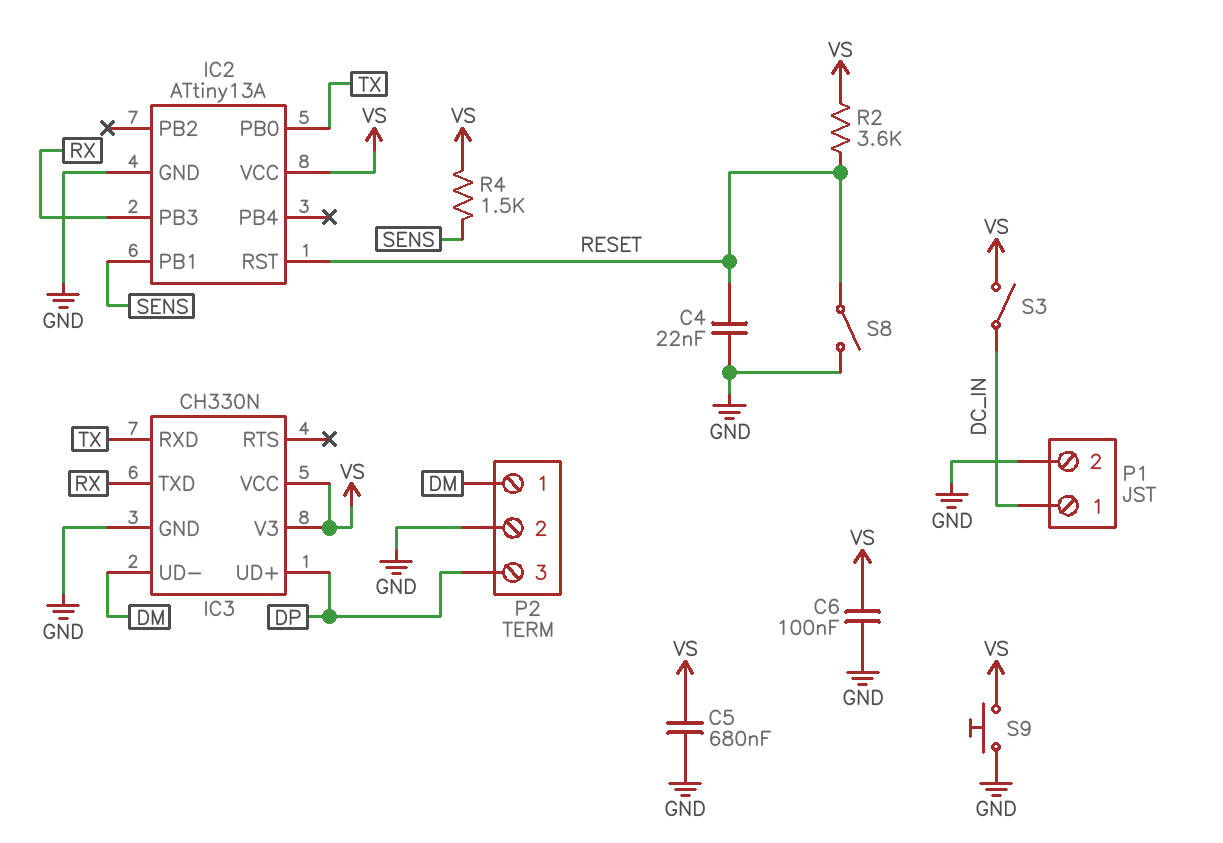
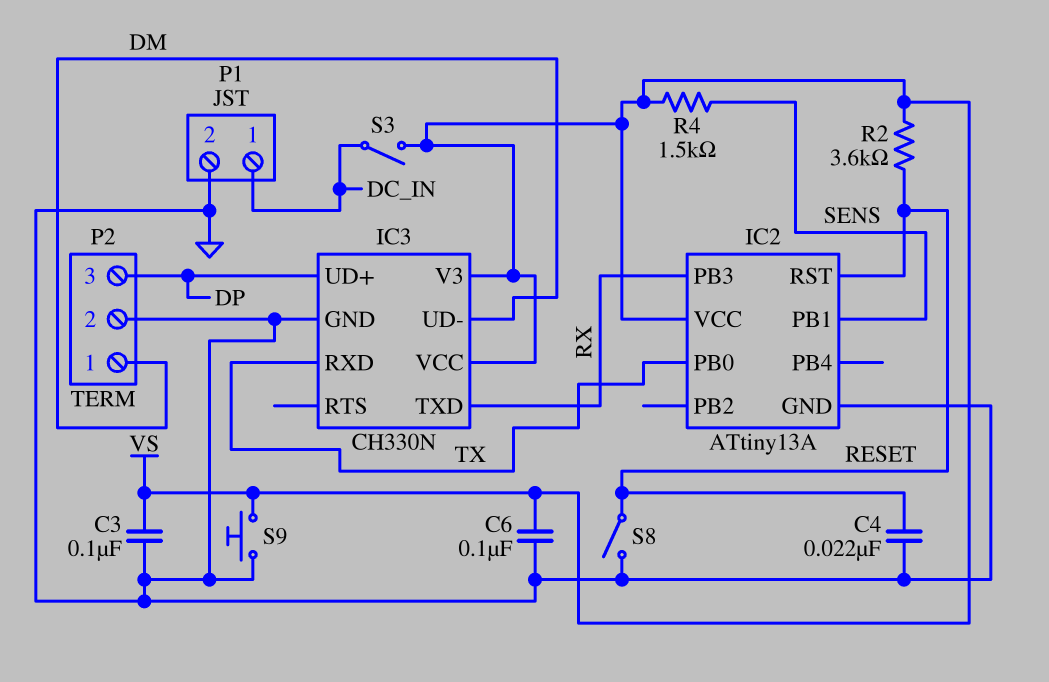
C3: none -> 100nF (GND, VS)
C5: 680nF (GND, VS) -> none

